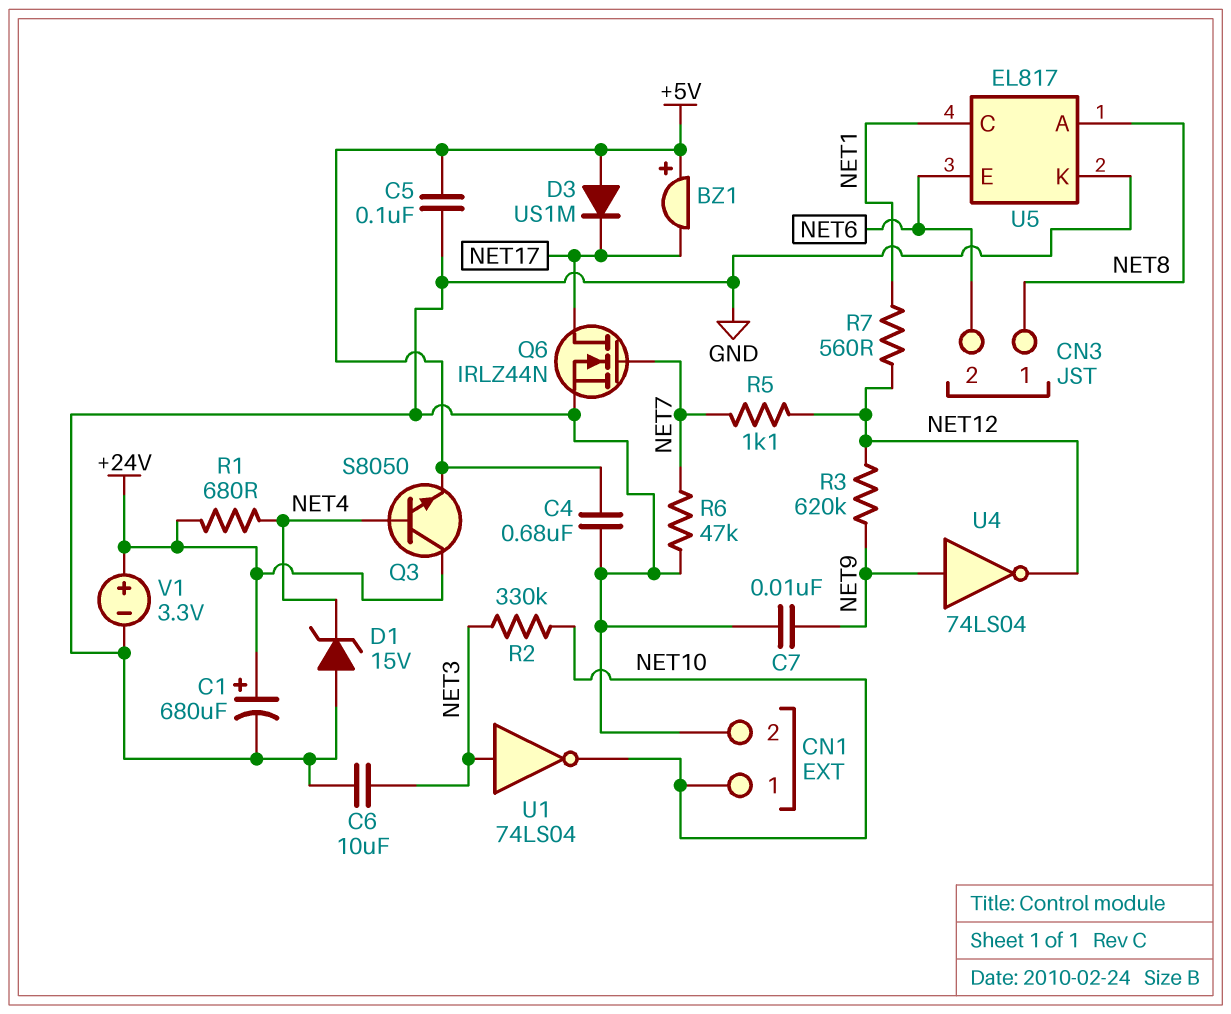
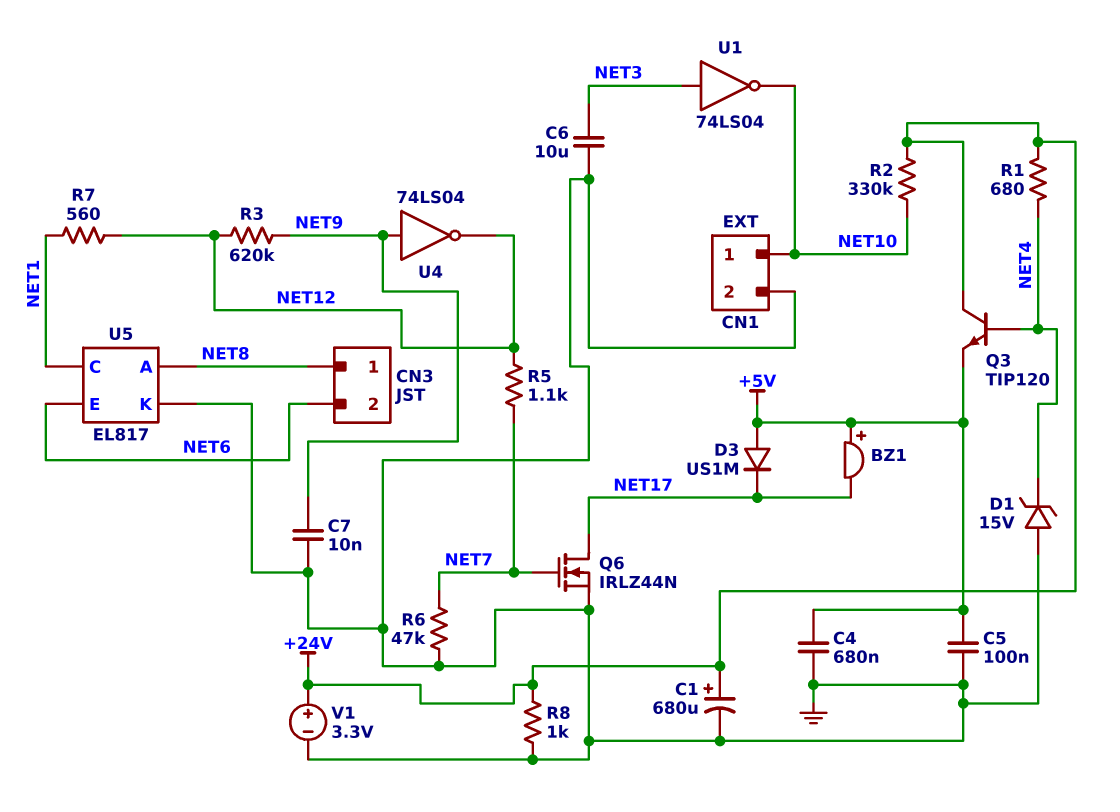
Q3: NPN S8050 (B NET4, C +24V, E +5V) -> NPN TIP120 (B NET4, C +24V, E +5V)
R2: 330k (NET3, NET10) -> 330k (+24V, NET10)
R8: none -> 1k (+24V, GND)

